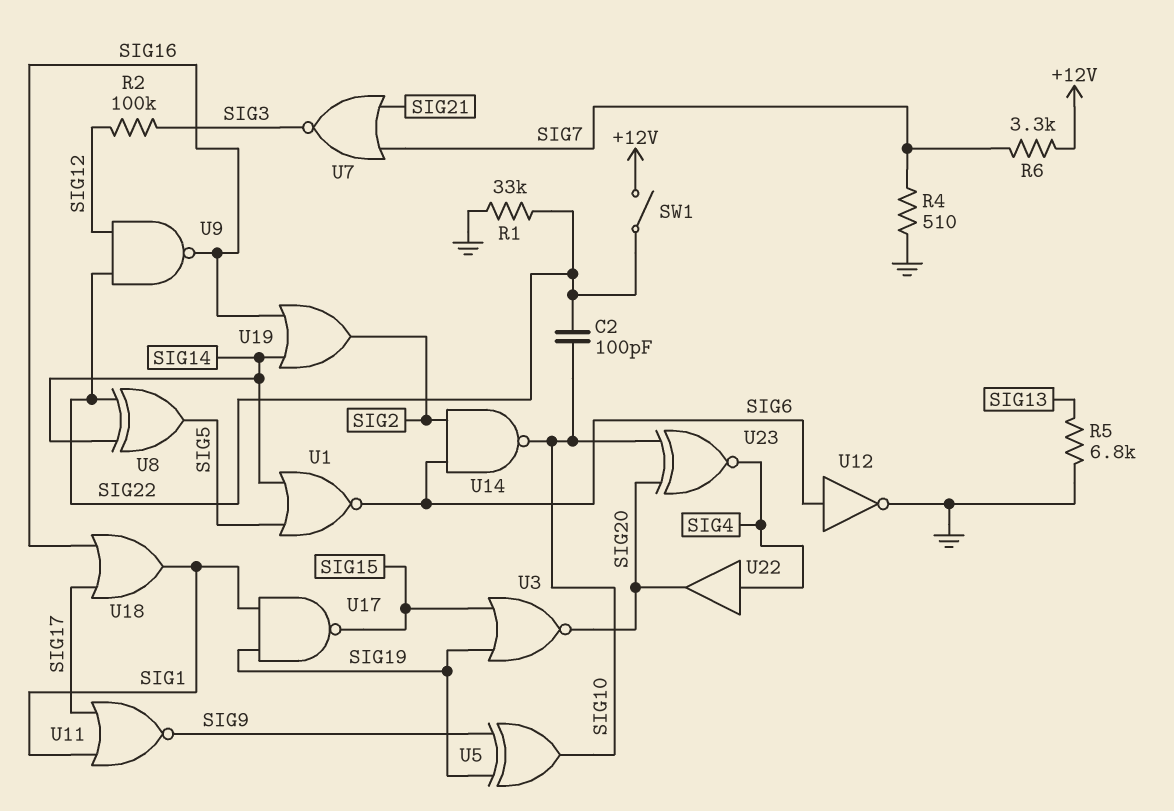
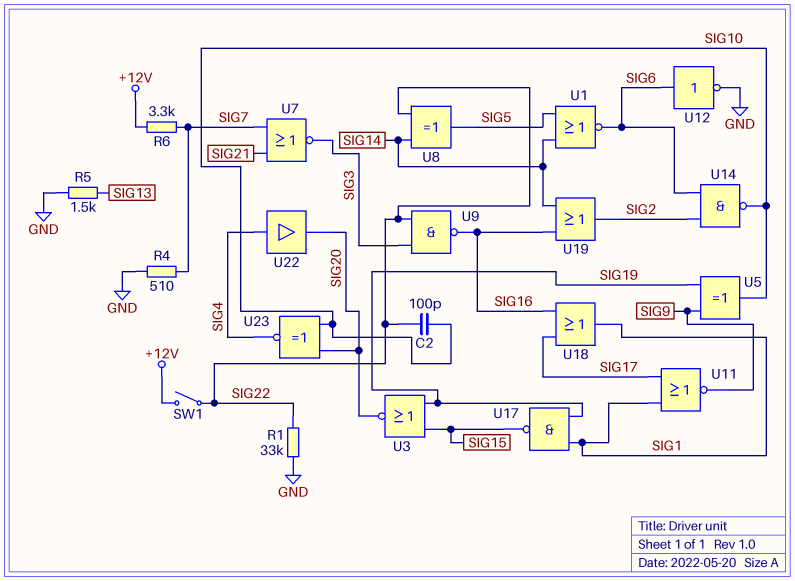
R2: 100k (SIG3, SIG12) -> none
R5: 6.8k (GND, SIG13) -> 1.5k (GND, SIG13)
U9: NAND (in SIG12, in SIG22, out SIG16) -> NAND (in SIG3, in SIG22, out SIG16)

